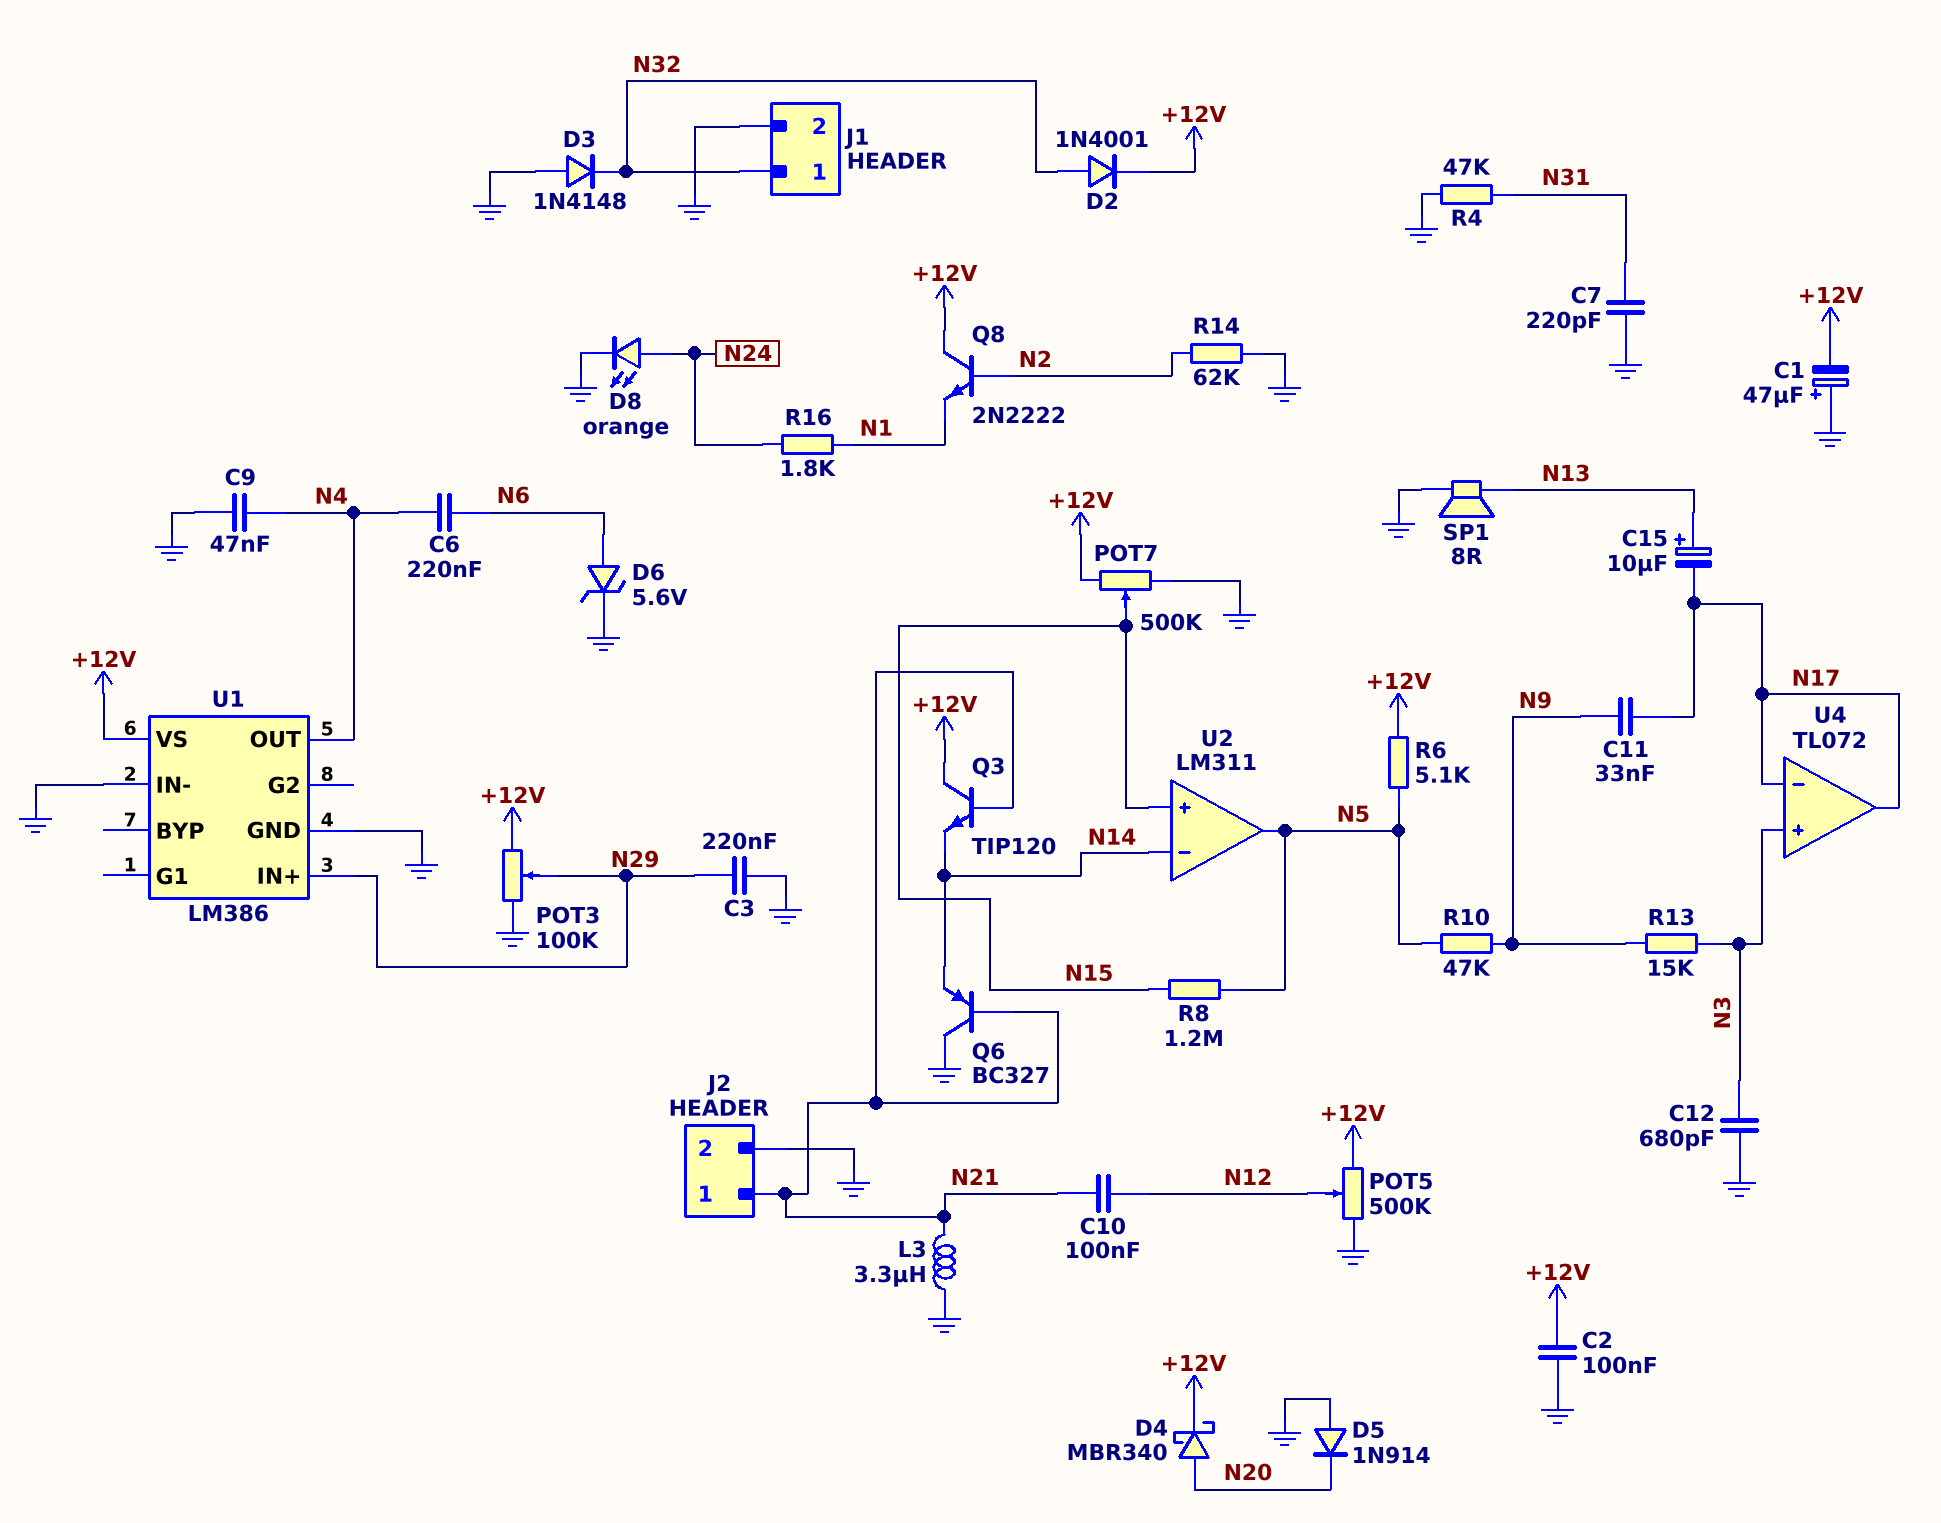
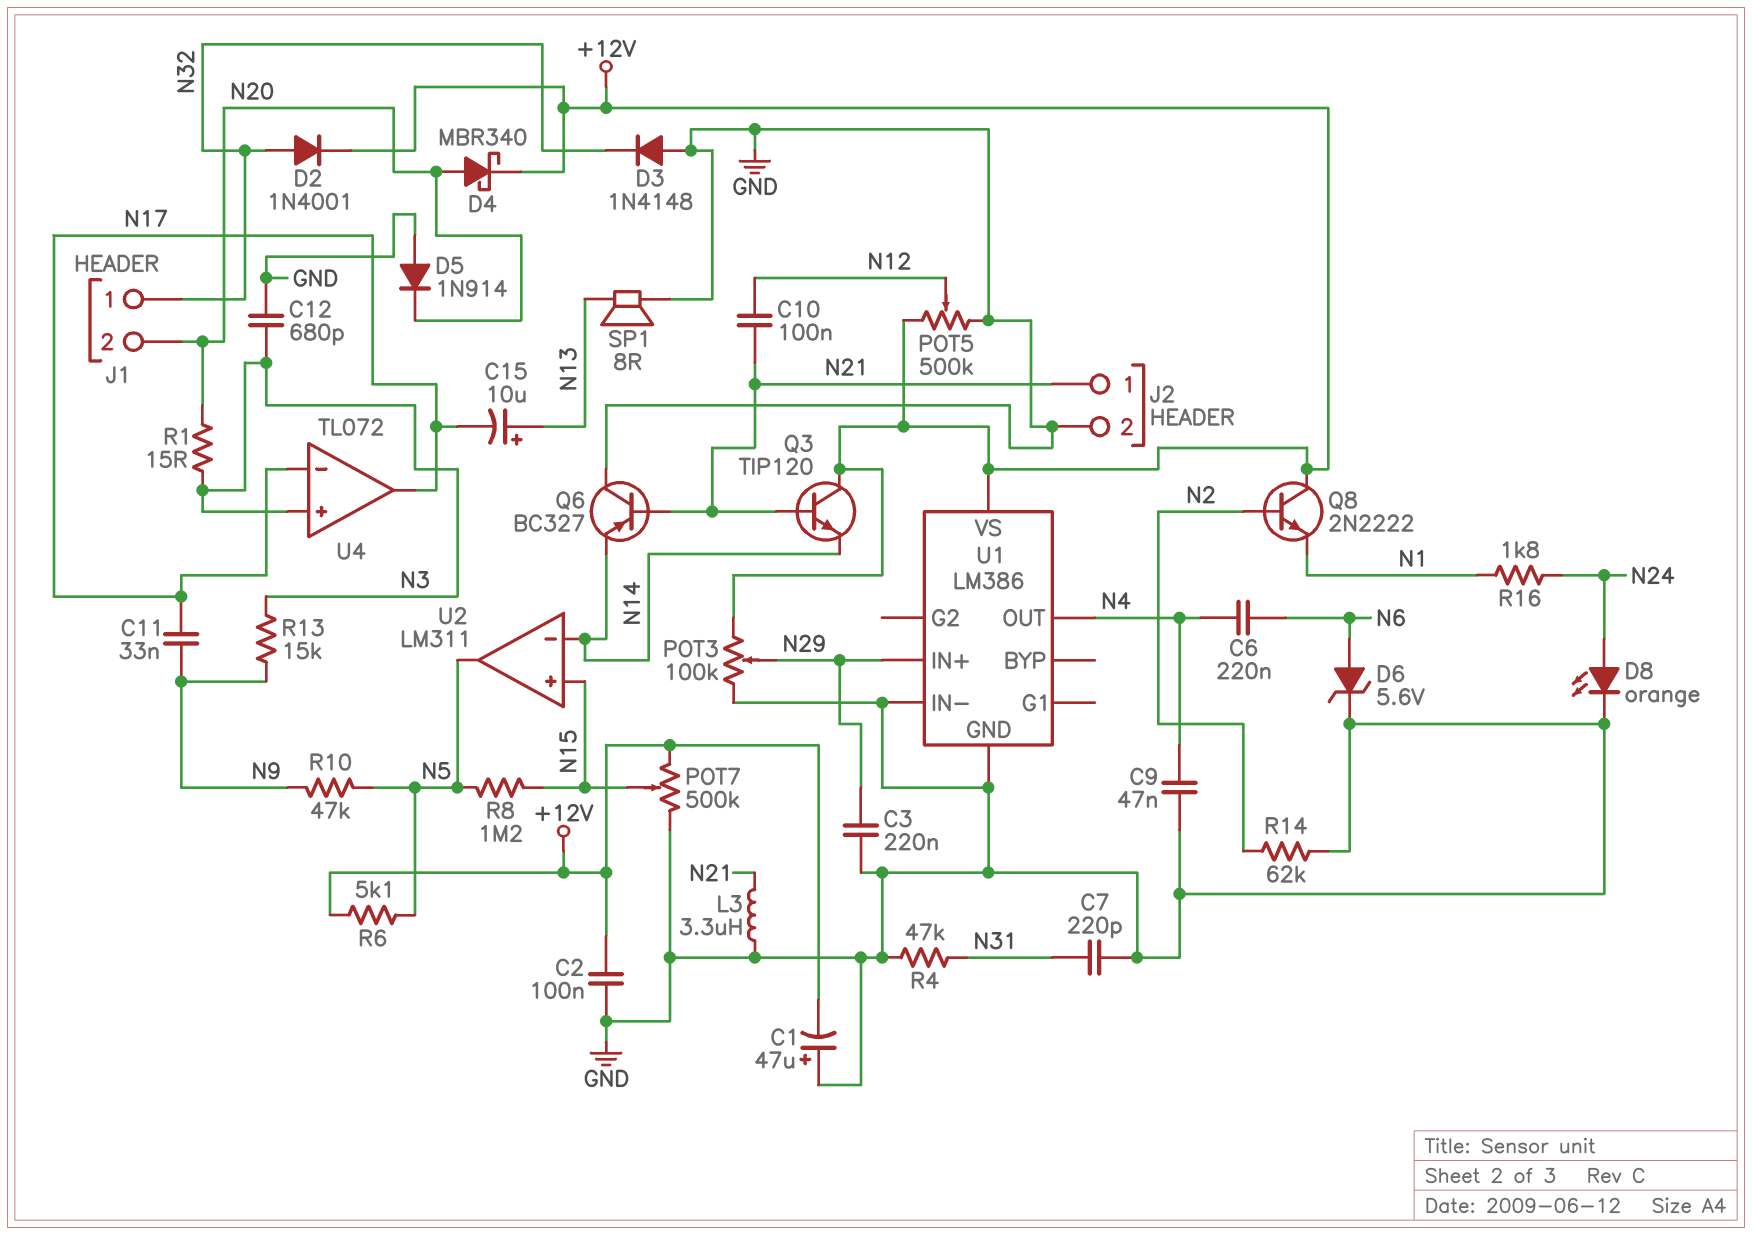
J1 pin 2: GND -> N20
R1: none -> 15 (N3, N20)

